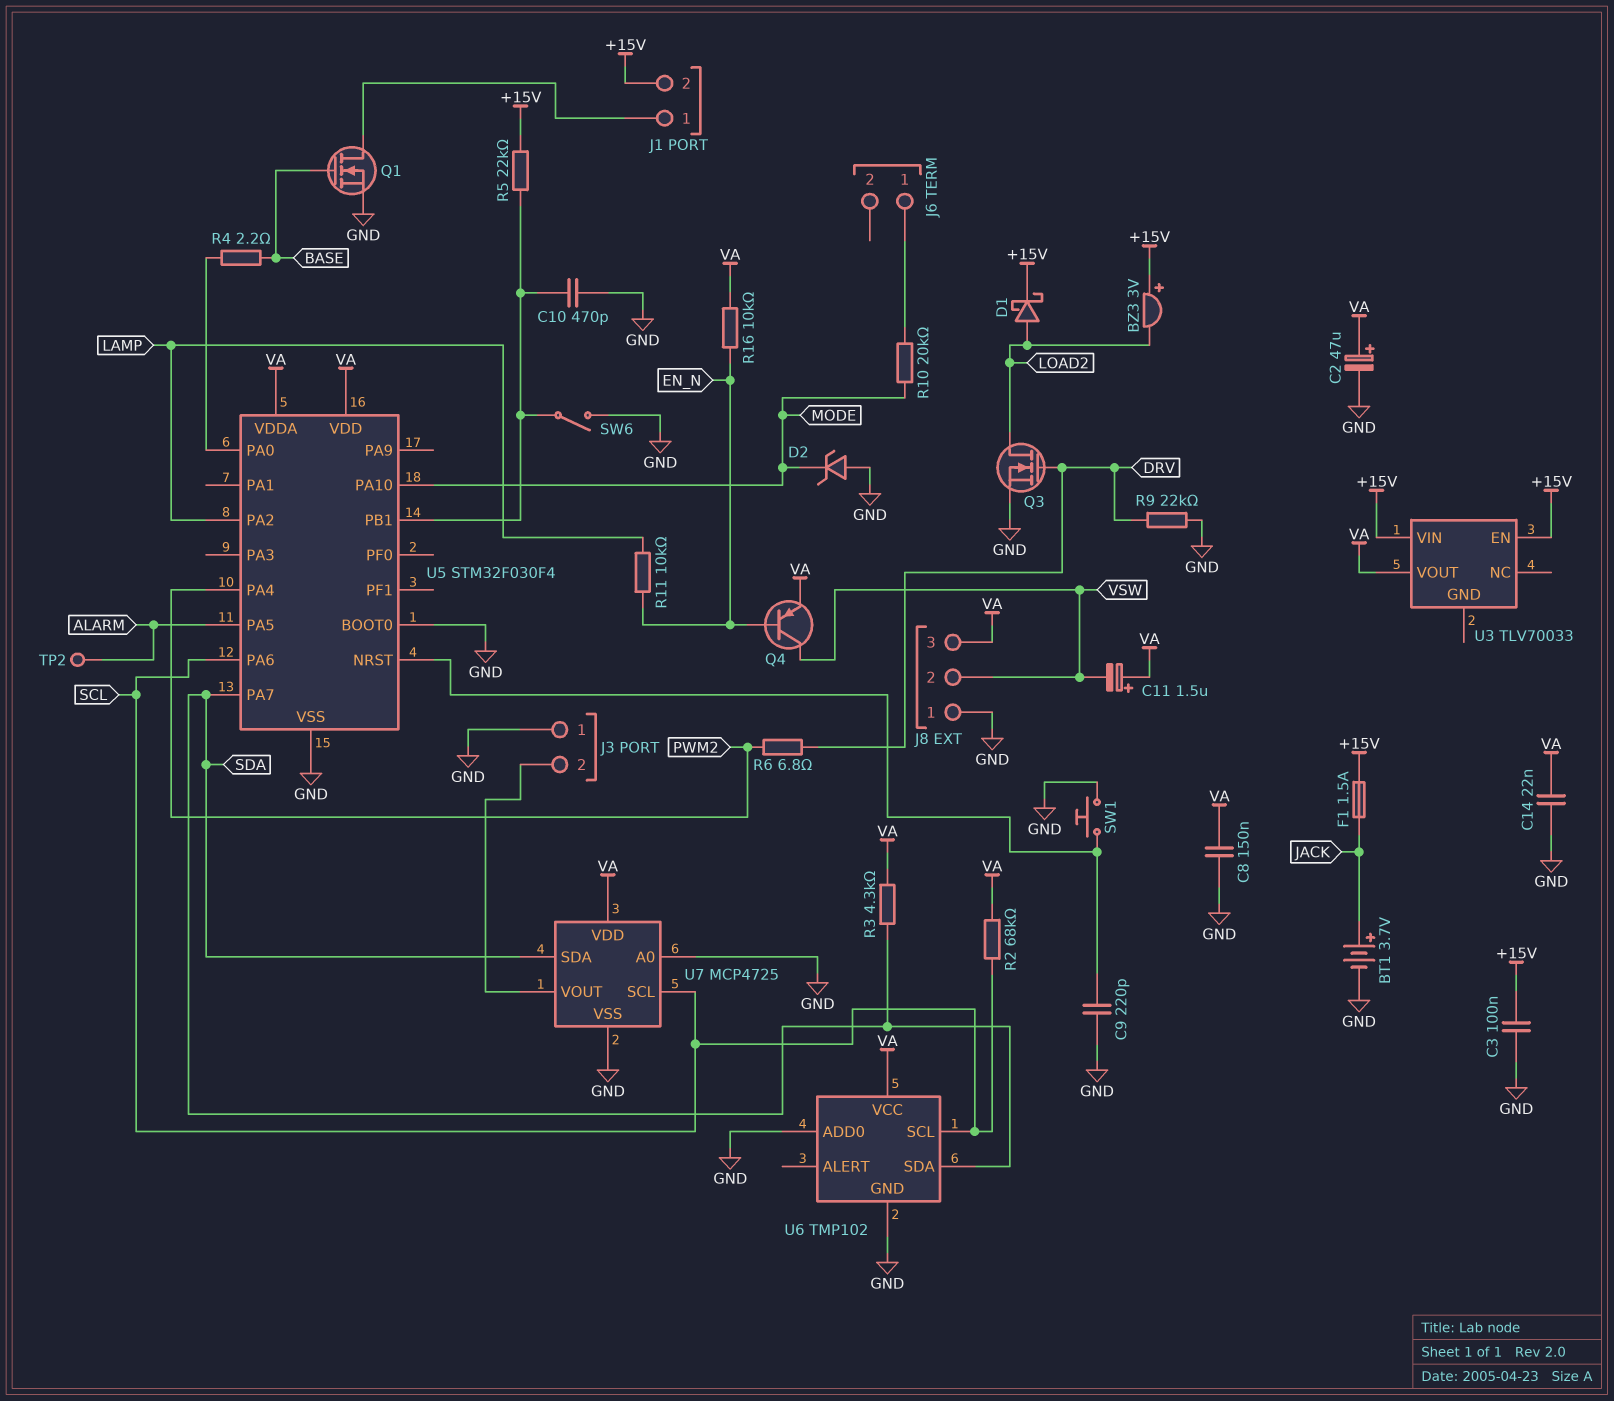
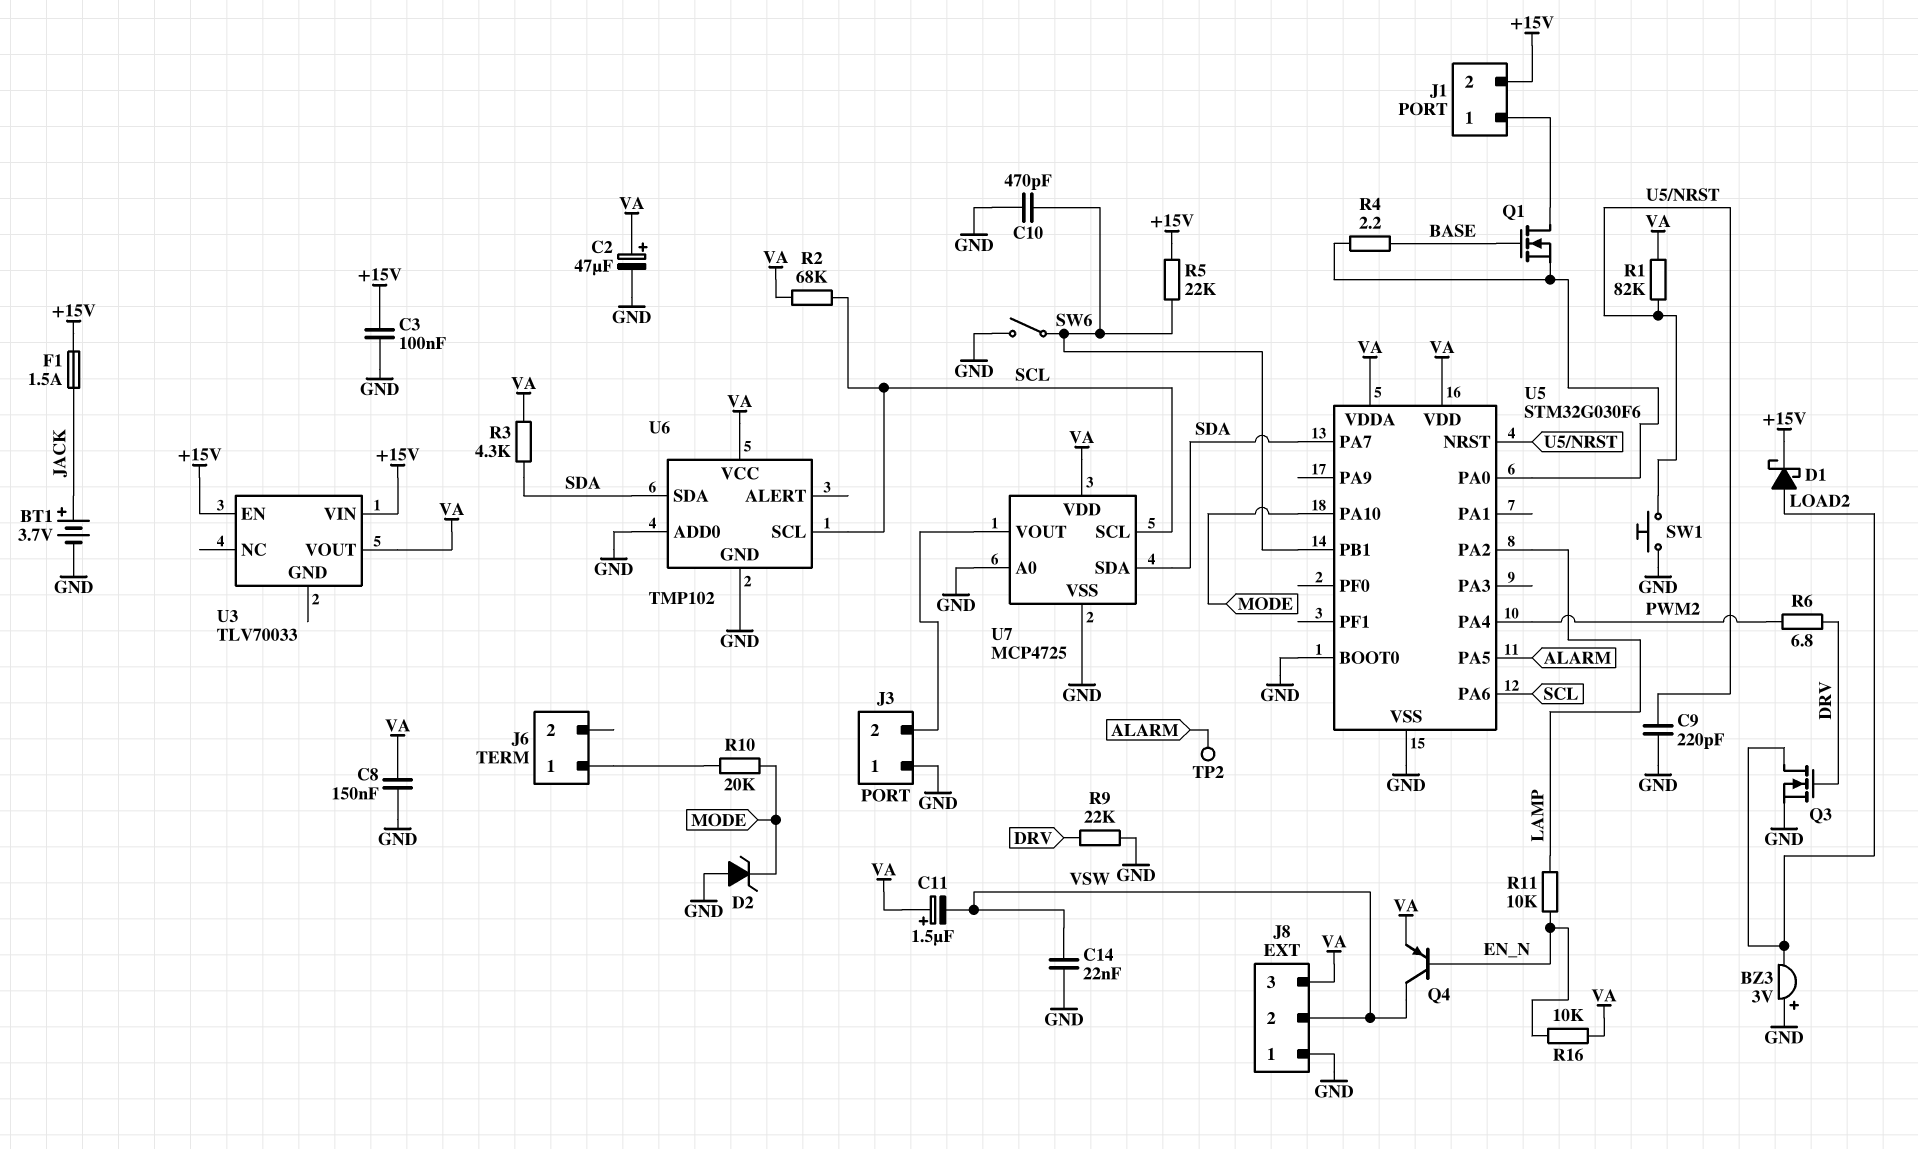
BZ3: buzzer 3V (plus +15V, minus LOAD2) -> buzzer 3V (plus GND, minus LOAD2)
C14: 22nF (GND, VA) -> 22nF (GND, VSW)
Q1: NMOS (G BASE, D J1/1, S GND) -> NMOS (G BASE, D J1/1, S U5/PA0)
R1: none -> 82k (U5/NRST, VA)
U5: STM32F030F4 -> STM32G030F6

